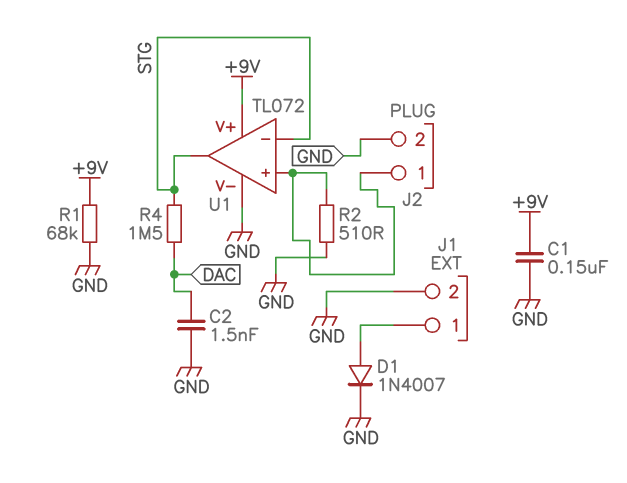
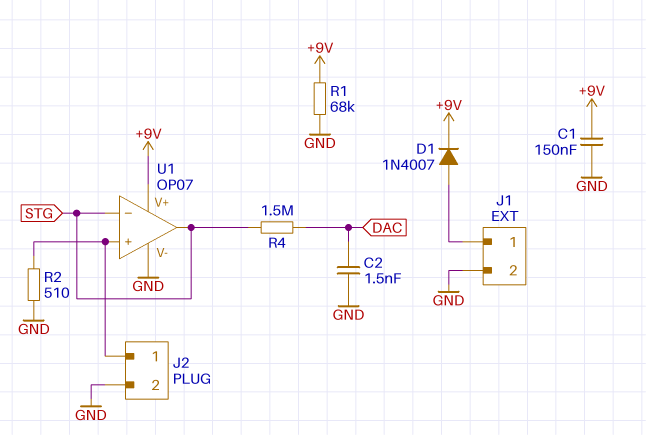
D1: diode 1N4007 (A J1/1, K GND) -> diode 1N4007 (A J1/1, K +9V)
U1: TL072 -> OP07

